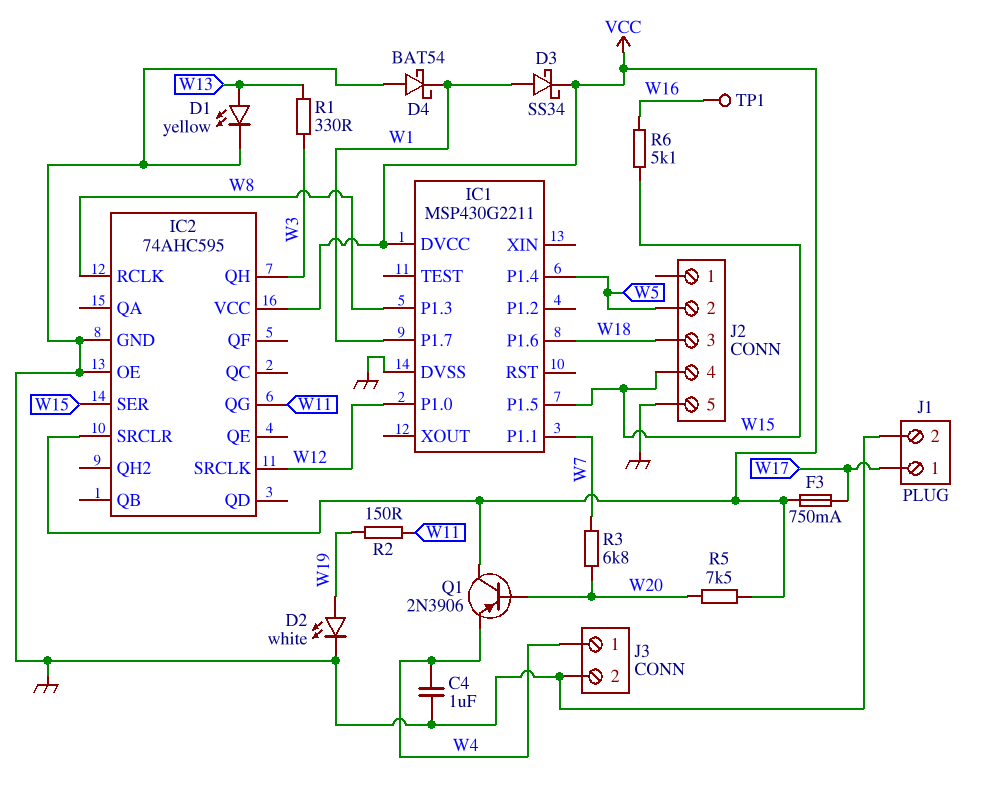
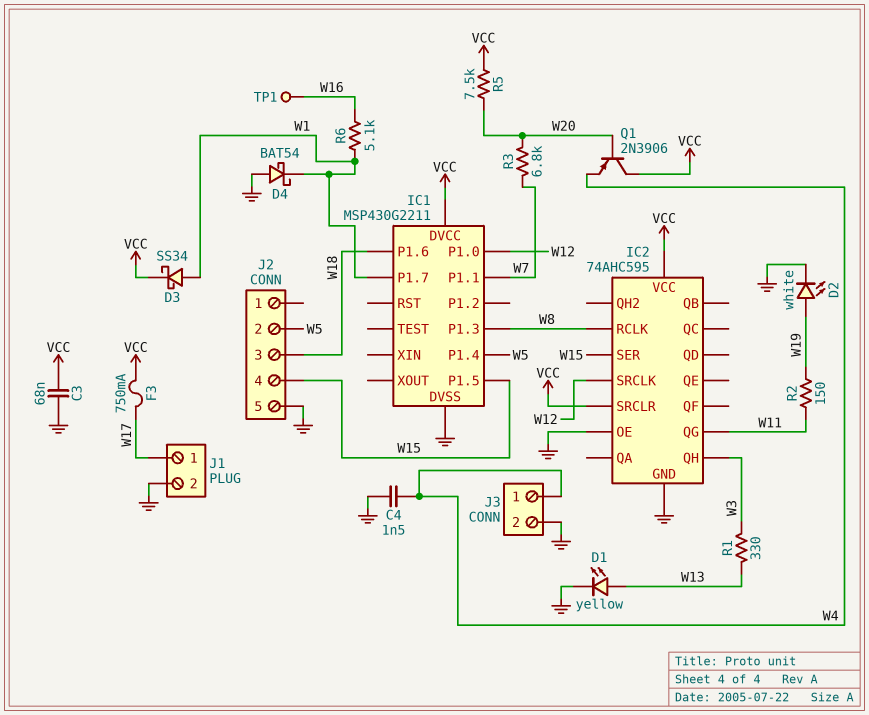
C3: none -> 68nF (GND, VCC)
C4: 1uF (GND, W4) -> 1.5nF (GND, W4)
R6: 5.1k (W15, W16) -> 5.1k (W1, W16)

